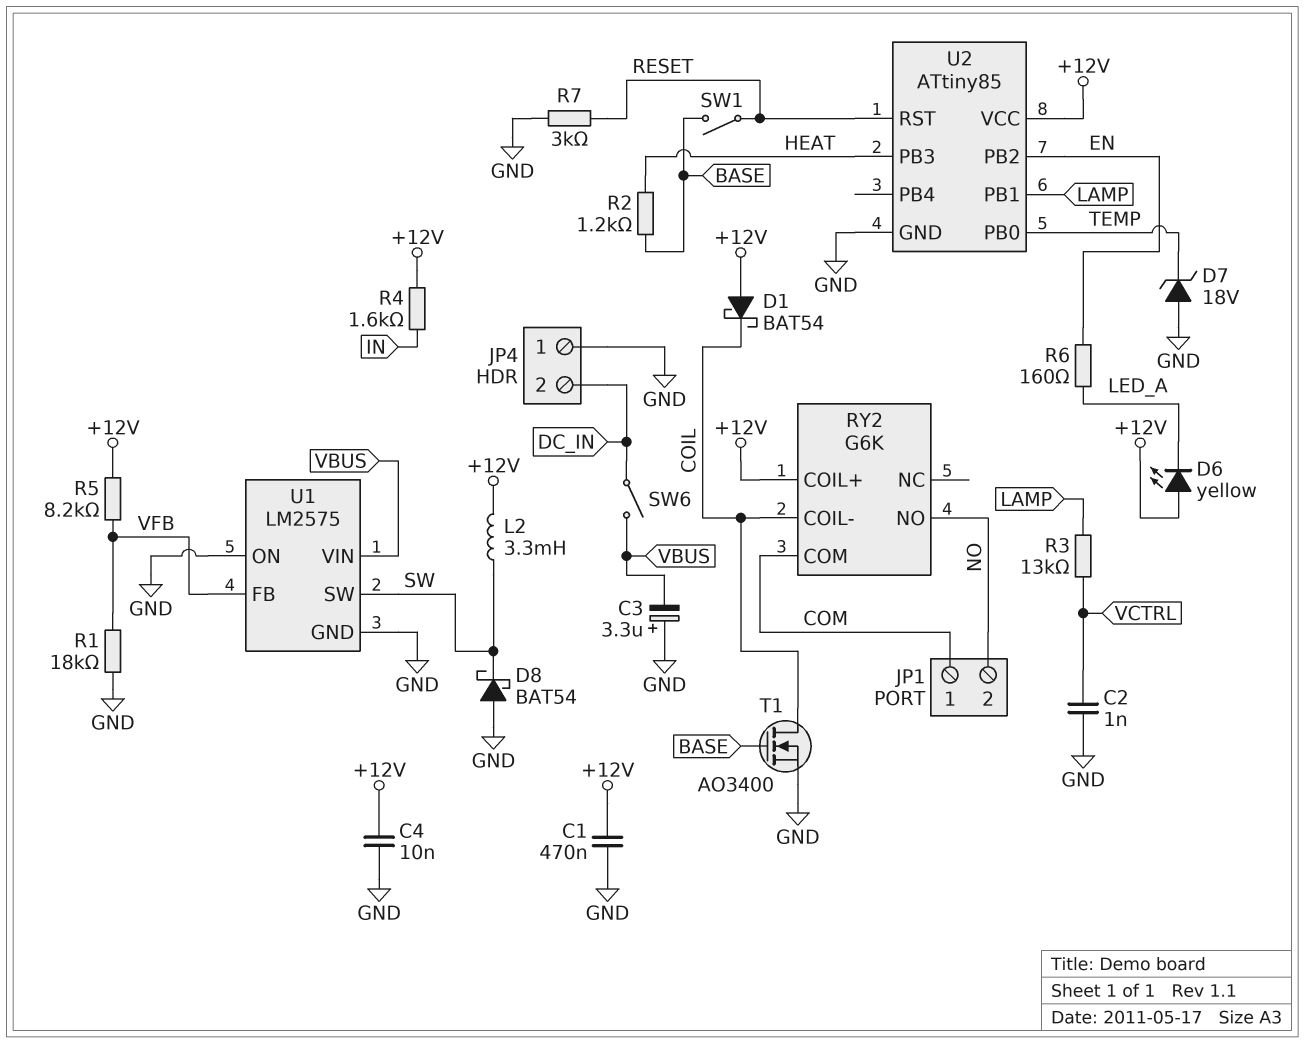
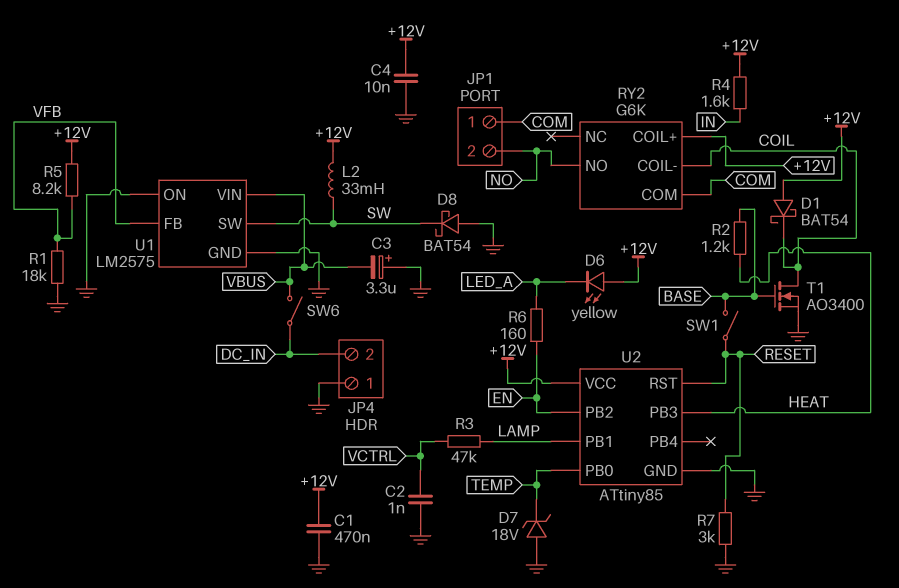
L2: 3.3mH (+12V, SW) -> 33mH (+12V, SW)
R3: 13k (LAMP, VCTRL) -> 47k (LAMP, VCTRL)

